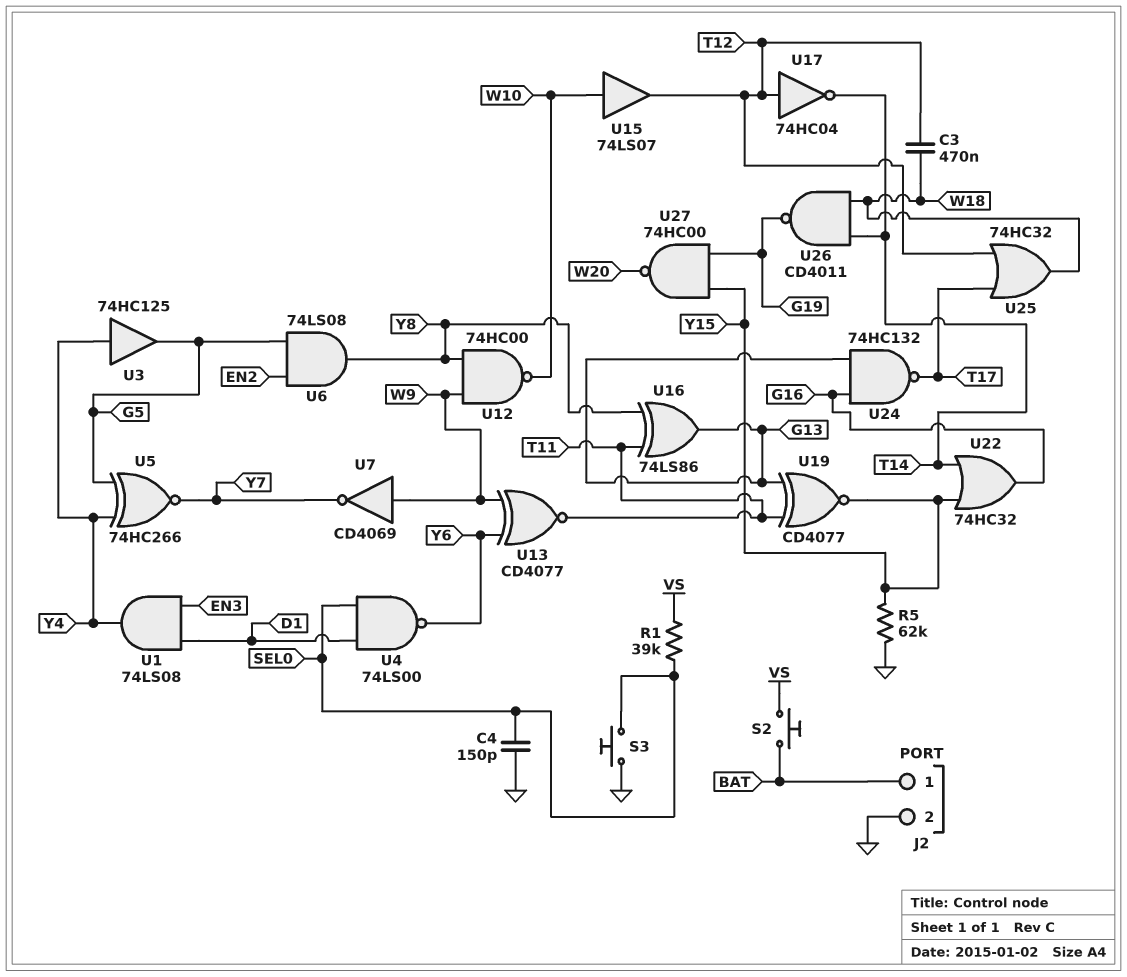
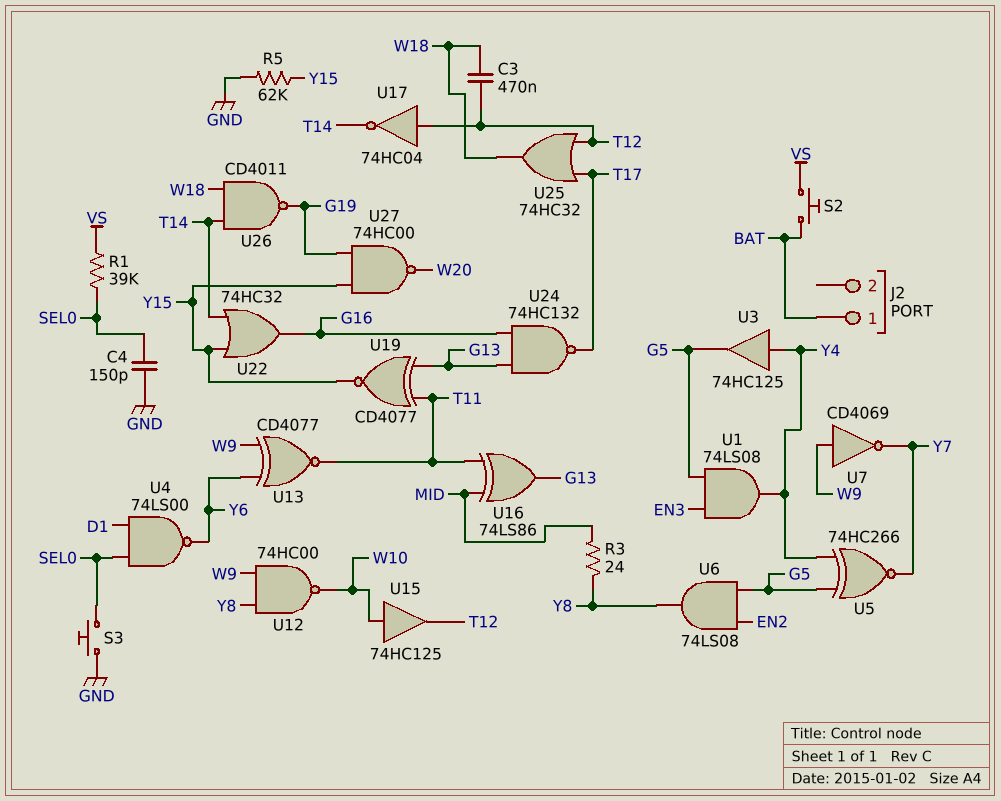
J2 pin 2: GND -> none
R3: none -> 24 (MID, Y8)
U1: AND 74LS08 (in D1, in EN3, out Y4) -> AND 74LS08 (in EN3, in G5, out Y4)
U15: buffer 74LS07 (in W10, out T12) -> buffer 74HC125 (in W10, out T12)
U16: XOR 74LS86 (in T11, in Y8, out G13) -> XOR 74LS86 (in MID, in T11, out G13)

